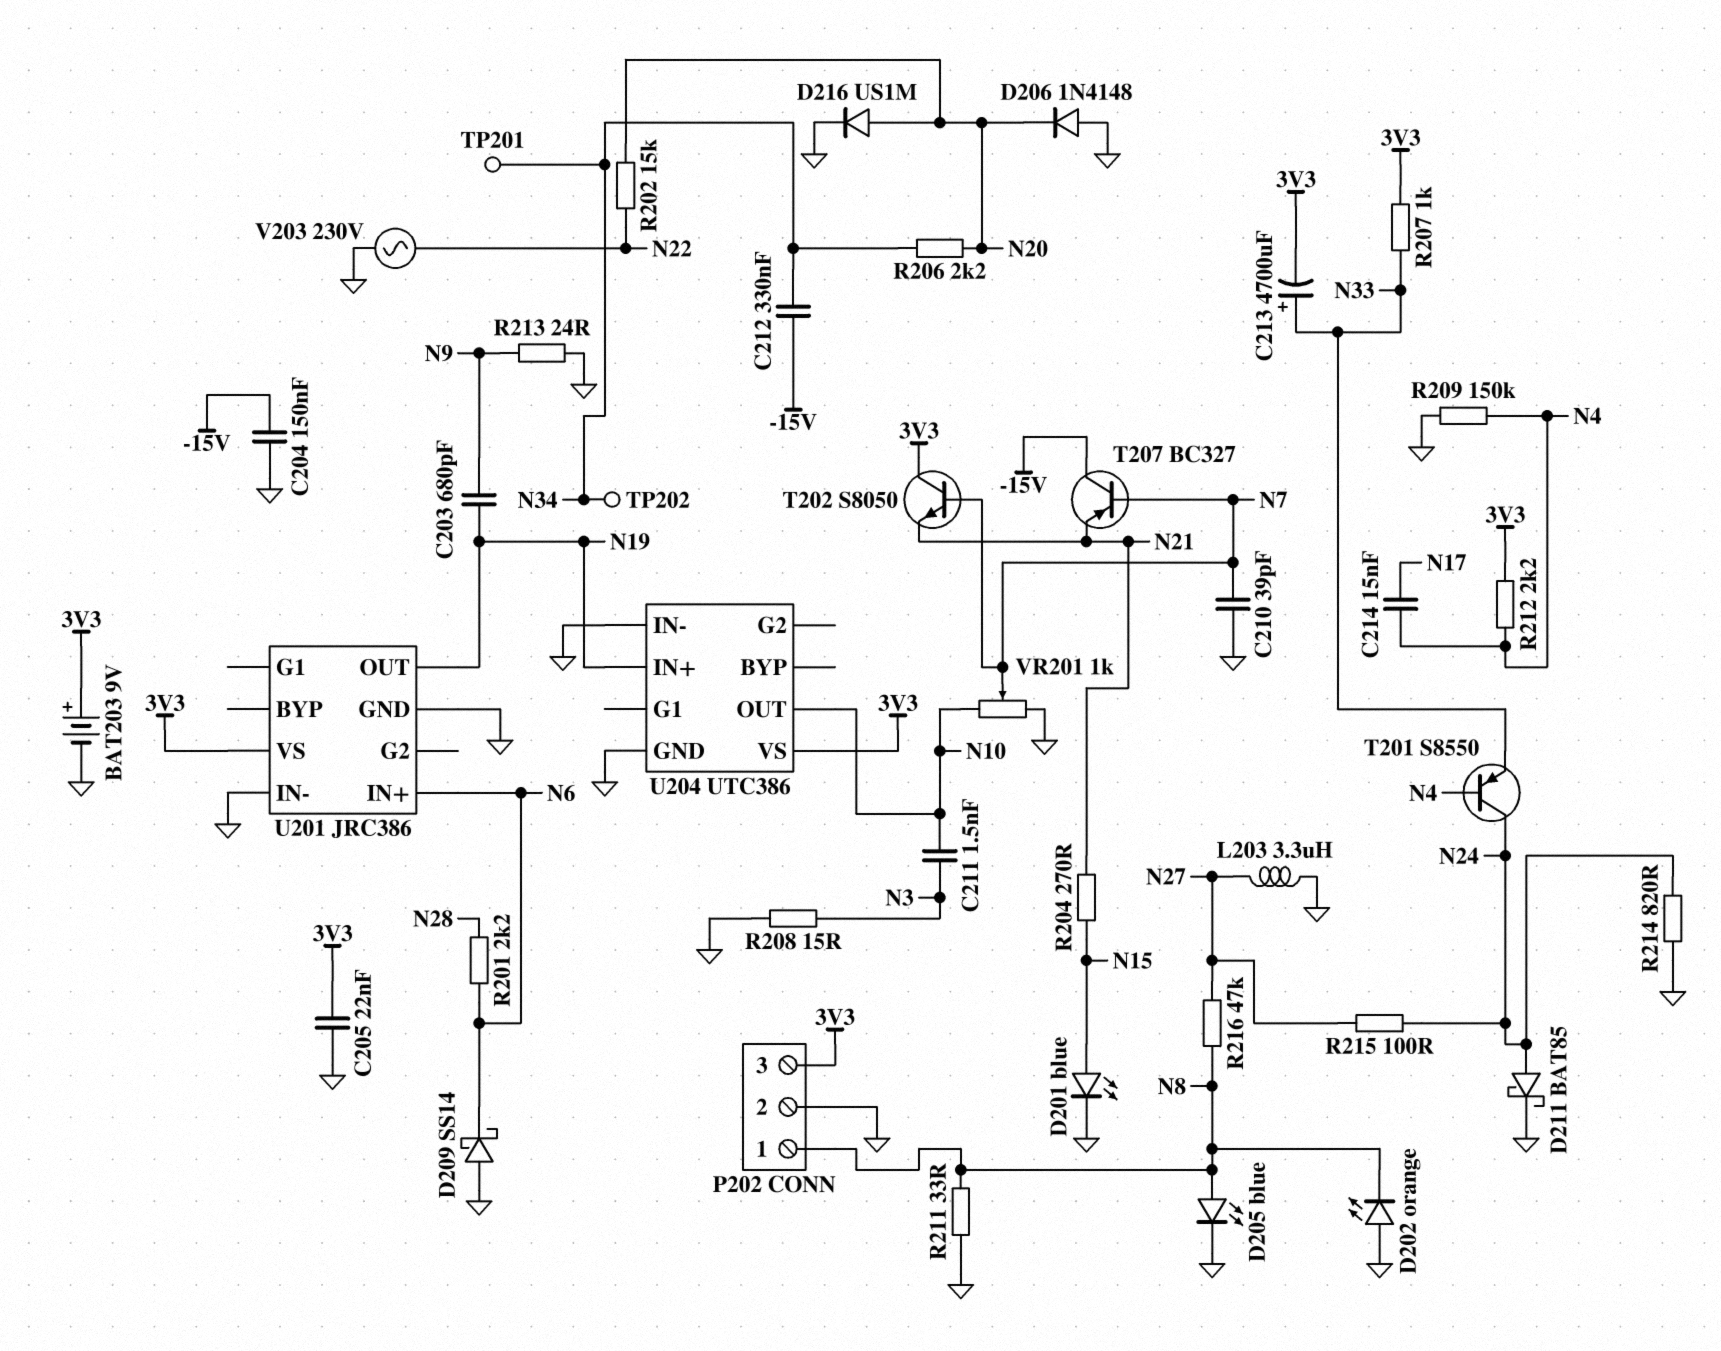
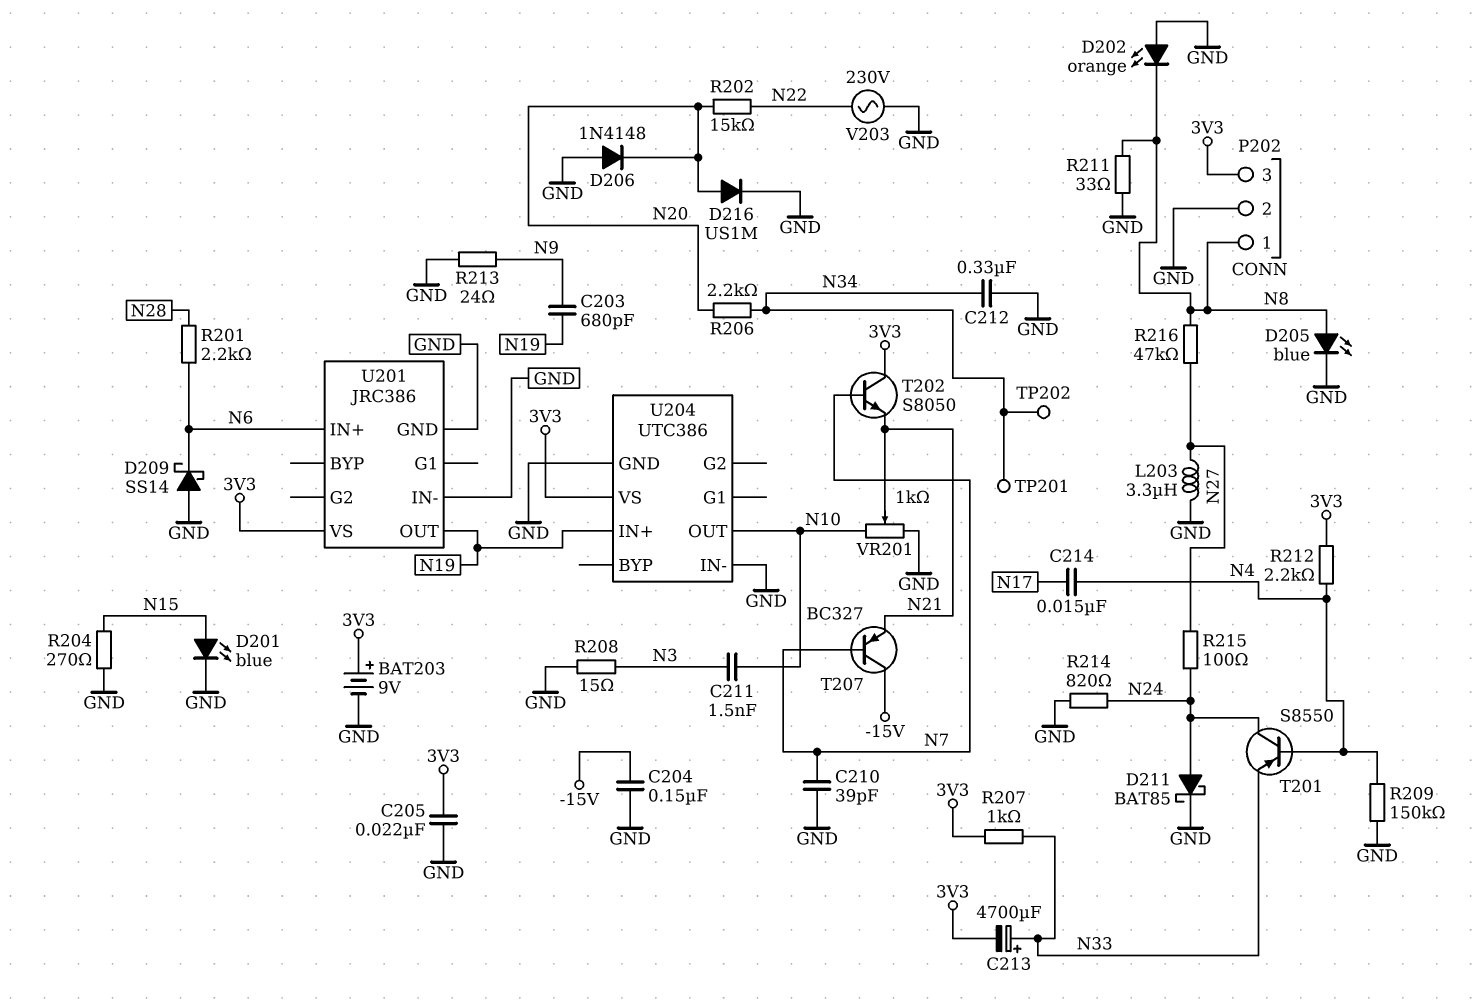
C212: 330nF (-15V, N34) -> 330nF (GND, N34)
R204: 270 (N15, N21) -> 270 (GND, N15)
VR201: 1k (GND, N10, wiper N7) -> 1k (GND, N10, wiper N21)

